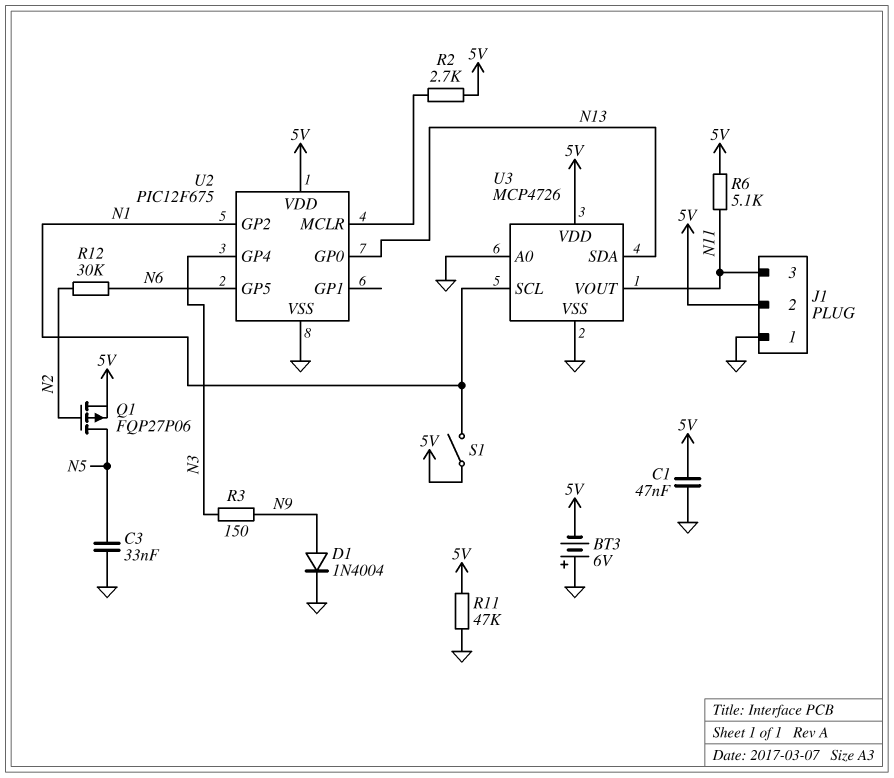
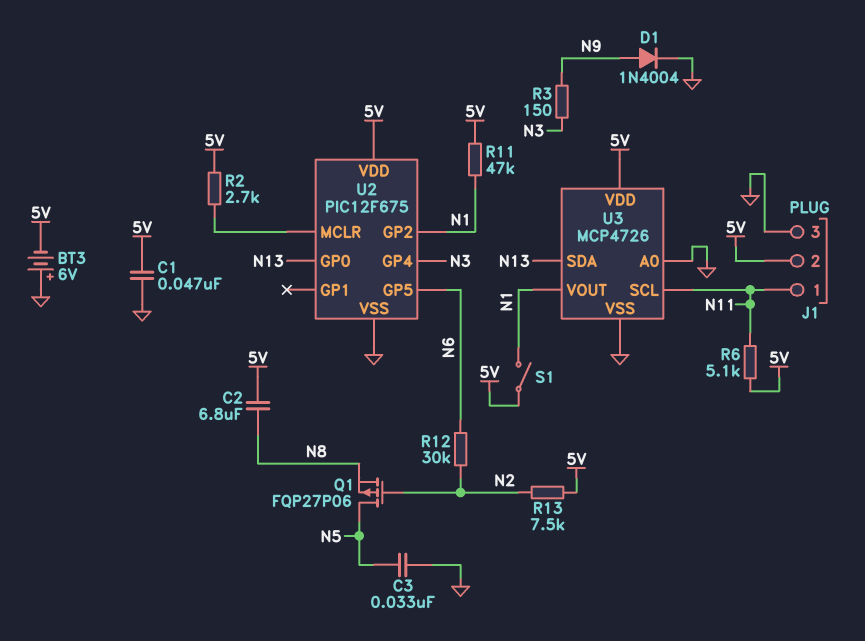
C2: none -> 6.8uF (5V, N8)
J1 pin 1: GND -> N11
J1 pin 3: N11 -> GND
Q1: PMOS FQP27P06 (G N2, D N5, S 5V) -> PMOS FQP27P06 (G N2, D N5, S N8)
R11: 47k (5V, GND) -> 47k (5V, N1)
R13: none -> 7.5k (5V, N2)
U3 pin SCL: N1 -> N11
U3 pin VOUT: N11 -> N1

